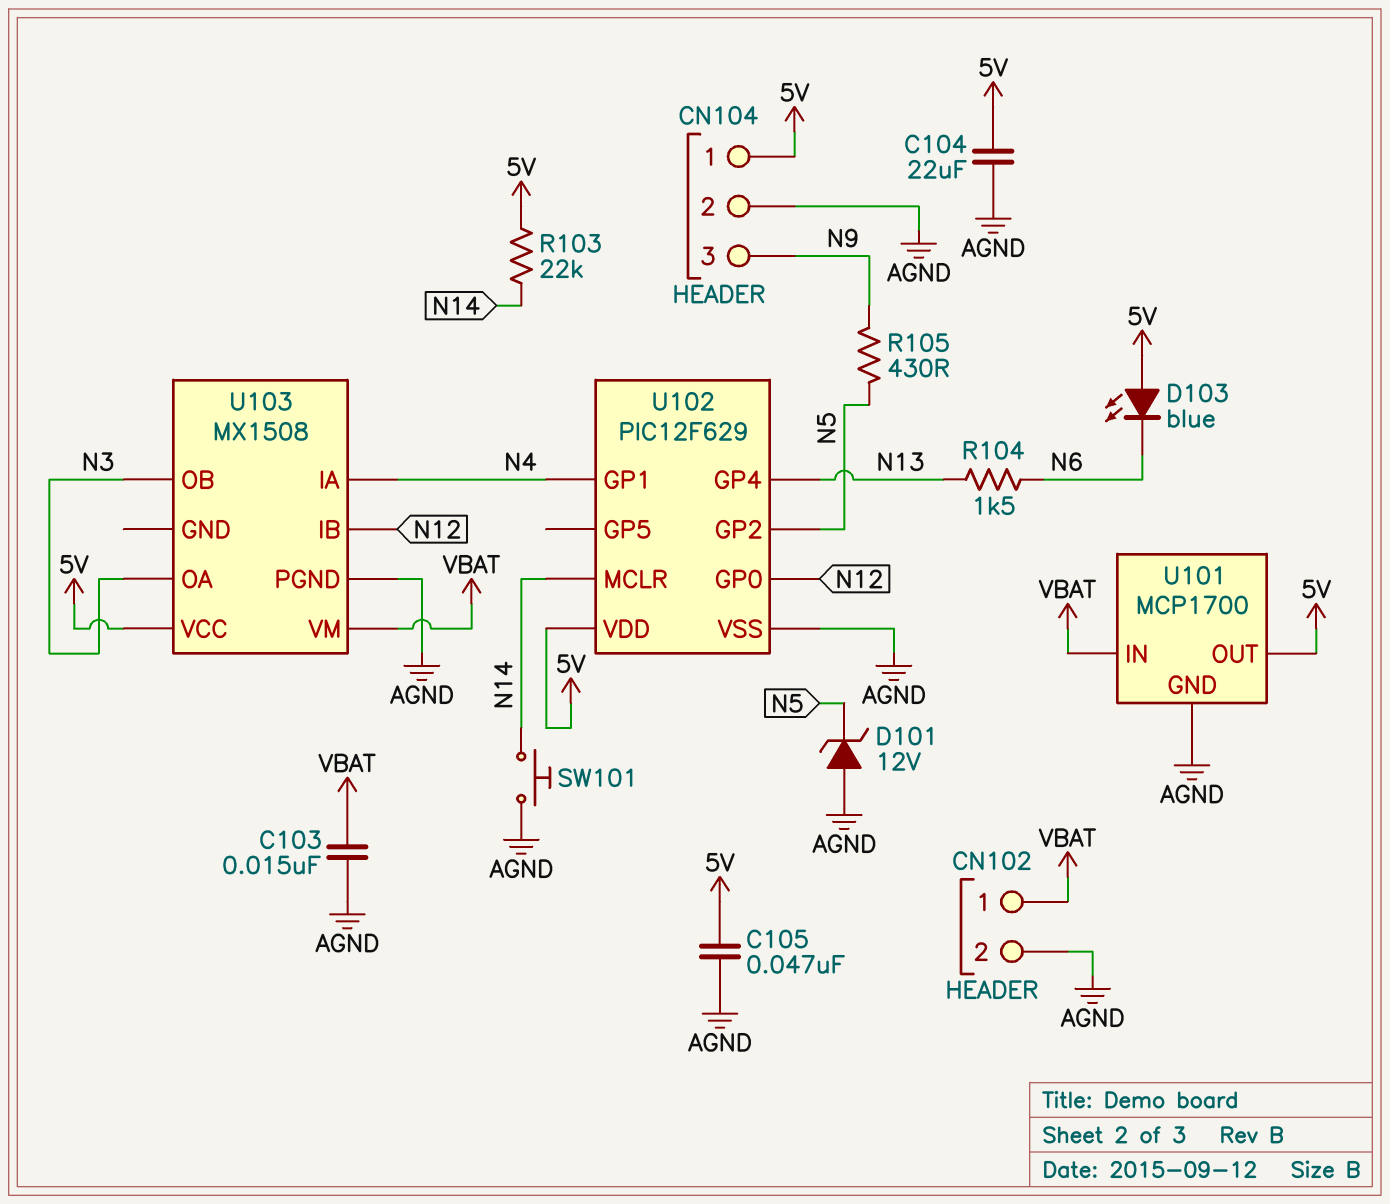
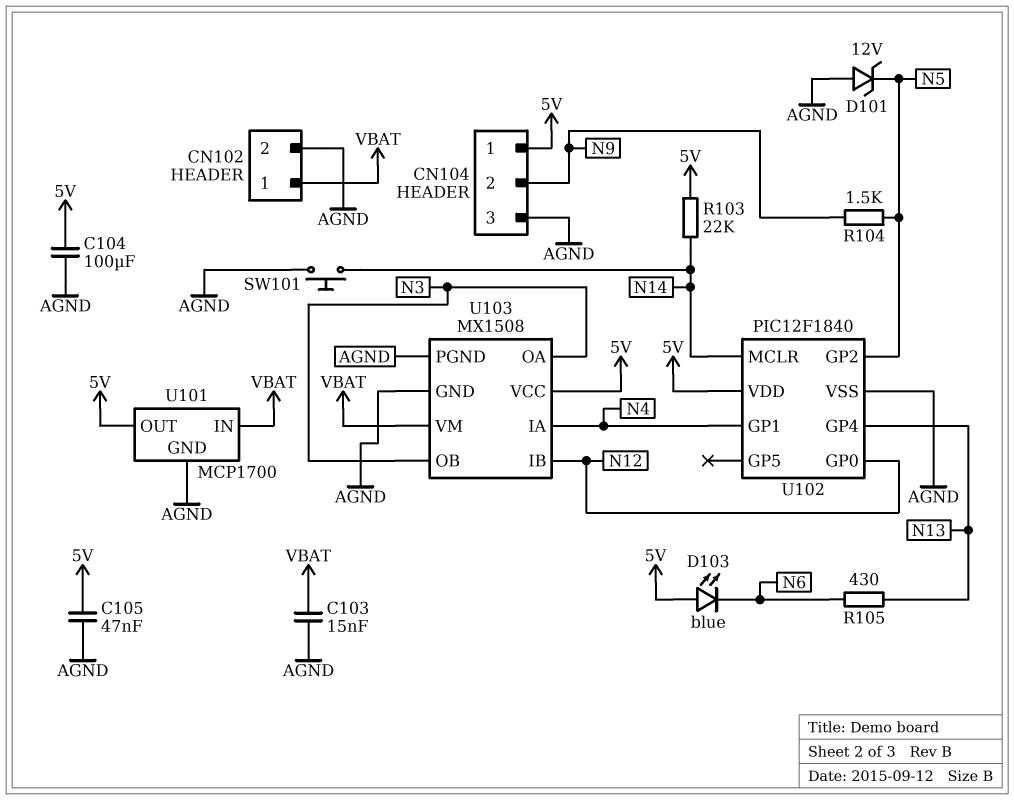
C104: 22uF (5V, AGND) -> 100uF (5V, AGND)
CN104 pin 2: AGND -> N9
CN104 pin 3: N9 -> AGND
R104: 1.5k (N6, N13) -> 1.5k (N5, N9)
R105: 430 (N5, N9) -> 430 (N6, N13)
U102: PIC12F629 -> PIC12F1840
U103 pin GND: none -> AGND

